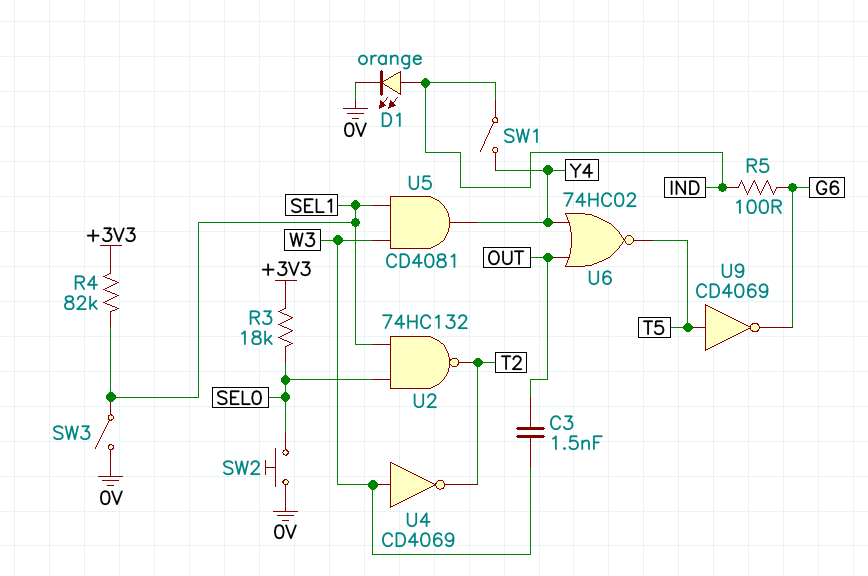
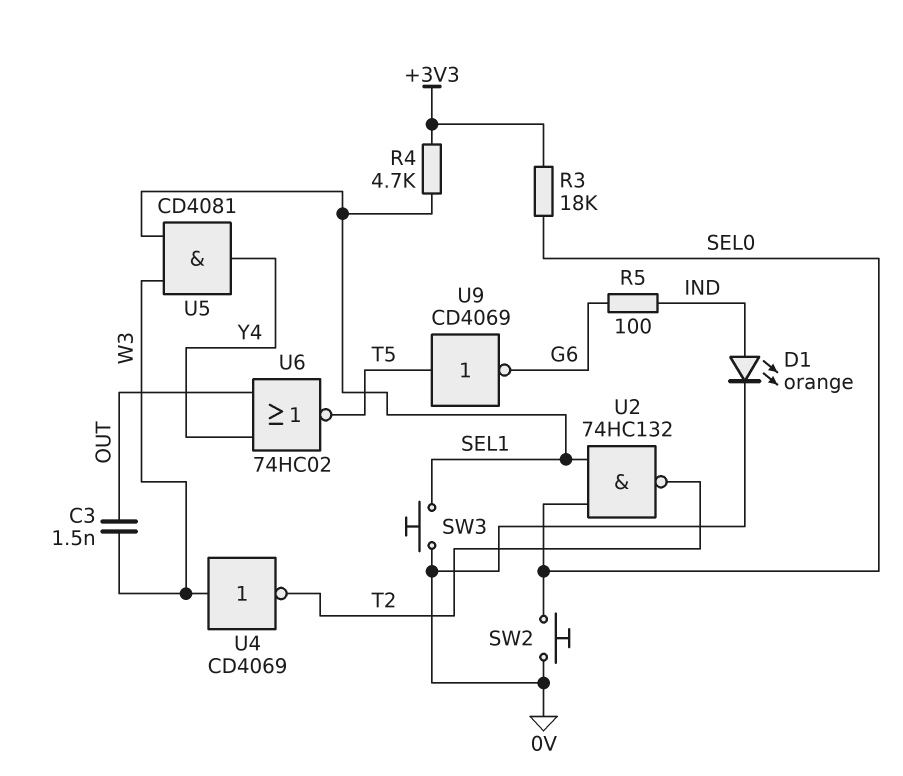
R4: 82k (+3V3, SEL1) -> 4.7k (+3V3, SEL1)
SW1: switch (IND, Y4) -> none
SW3: switch (0V, SEL1) -> button (0V, SEL1)

